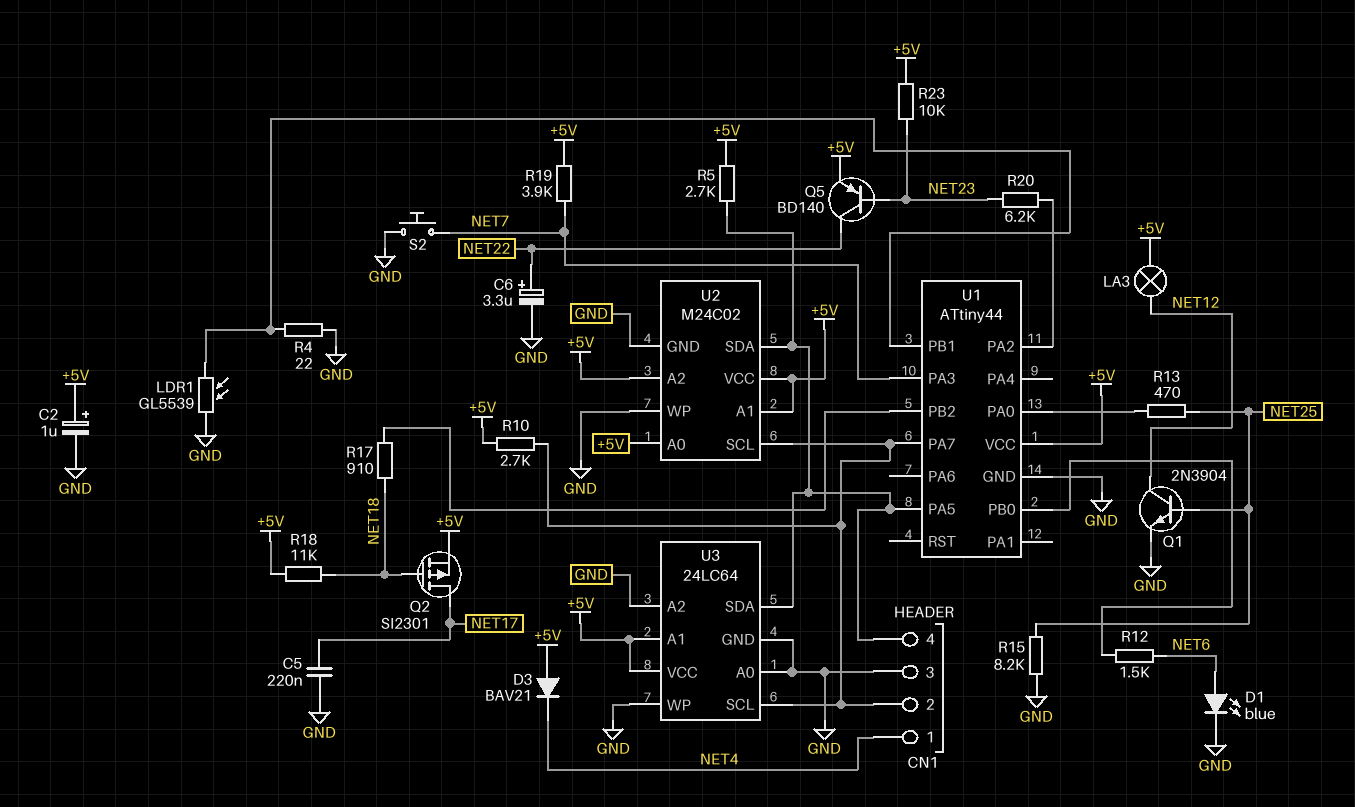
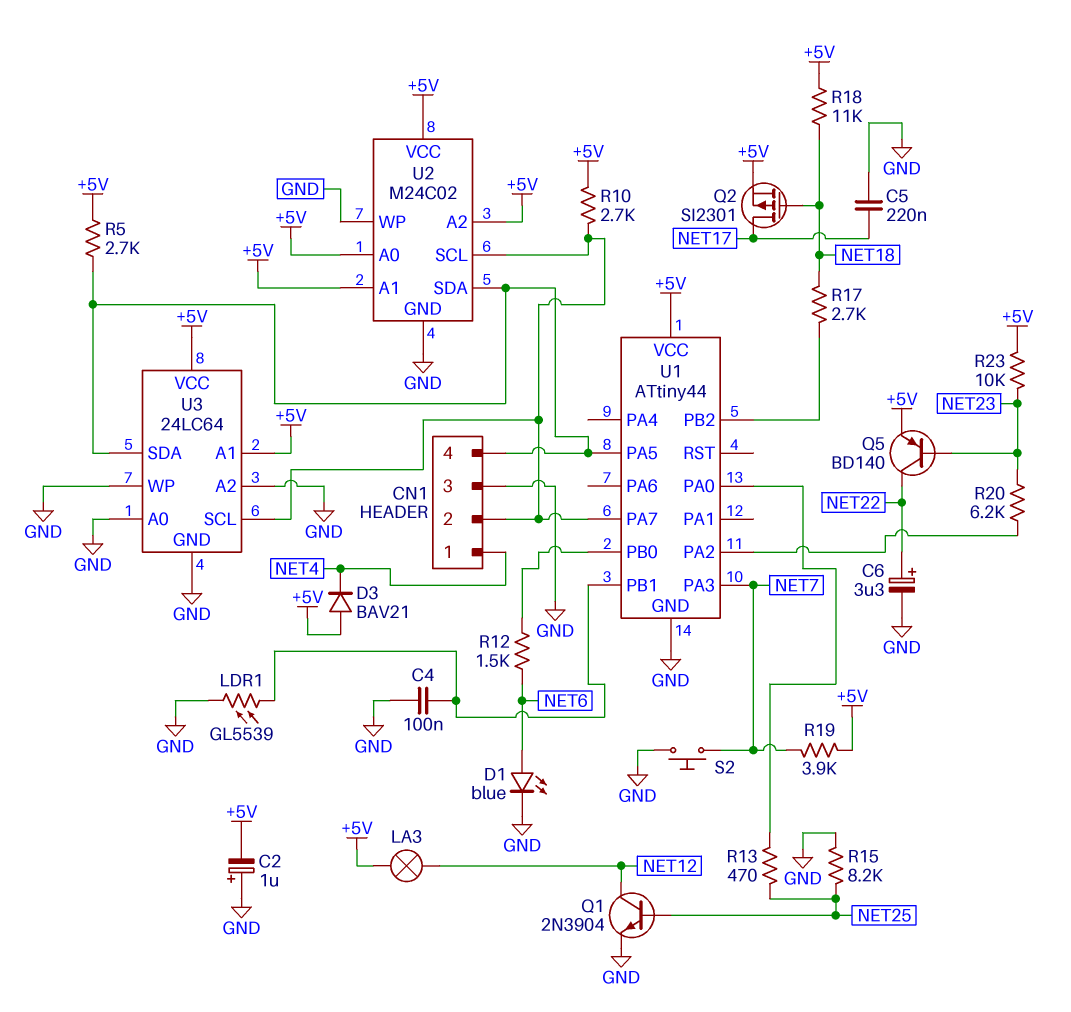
C2: 1uF (plus +5V, minus GND) -> 1uF (plus GND, minus +5V)
C4: none -> 100nF (GND, U1/PB1)
R4: 22 (GND, U1/PB1) -> none
R17: 910 (NET18, U1/PB2) -> 2.7k (NET18, U1/PB2)

